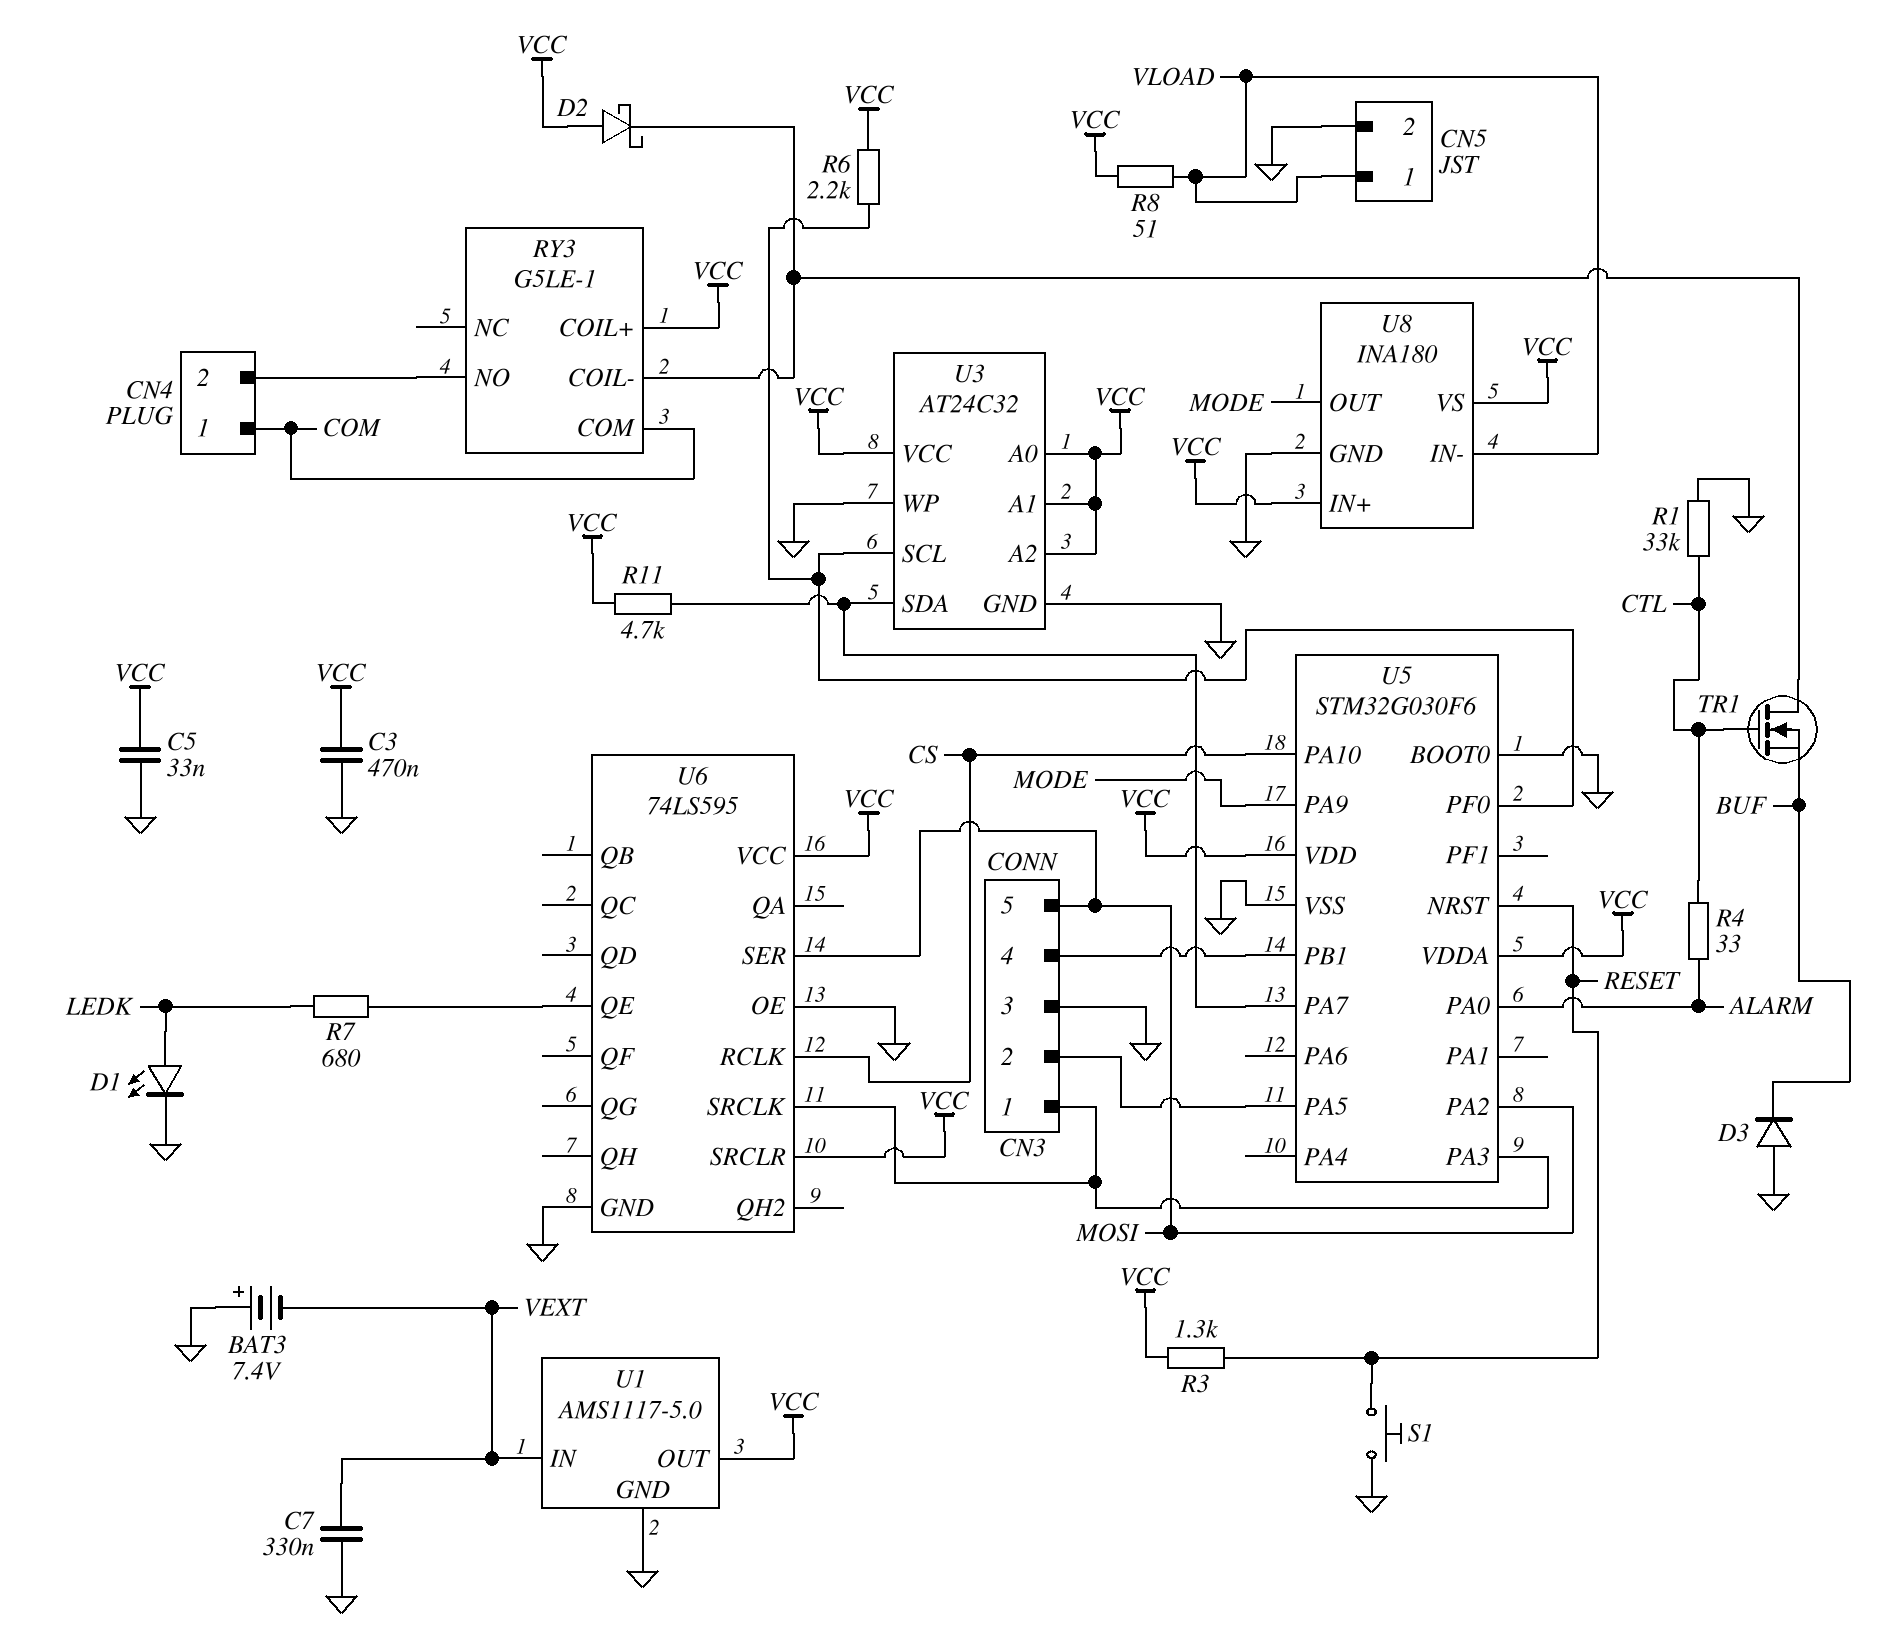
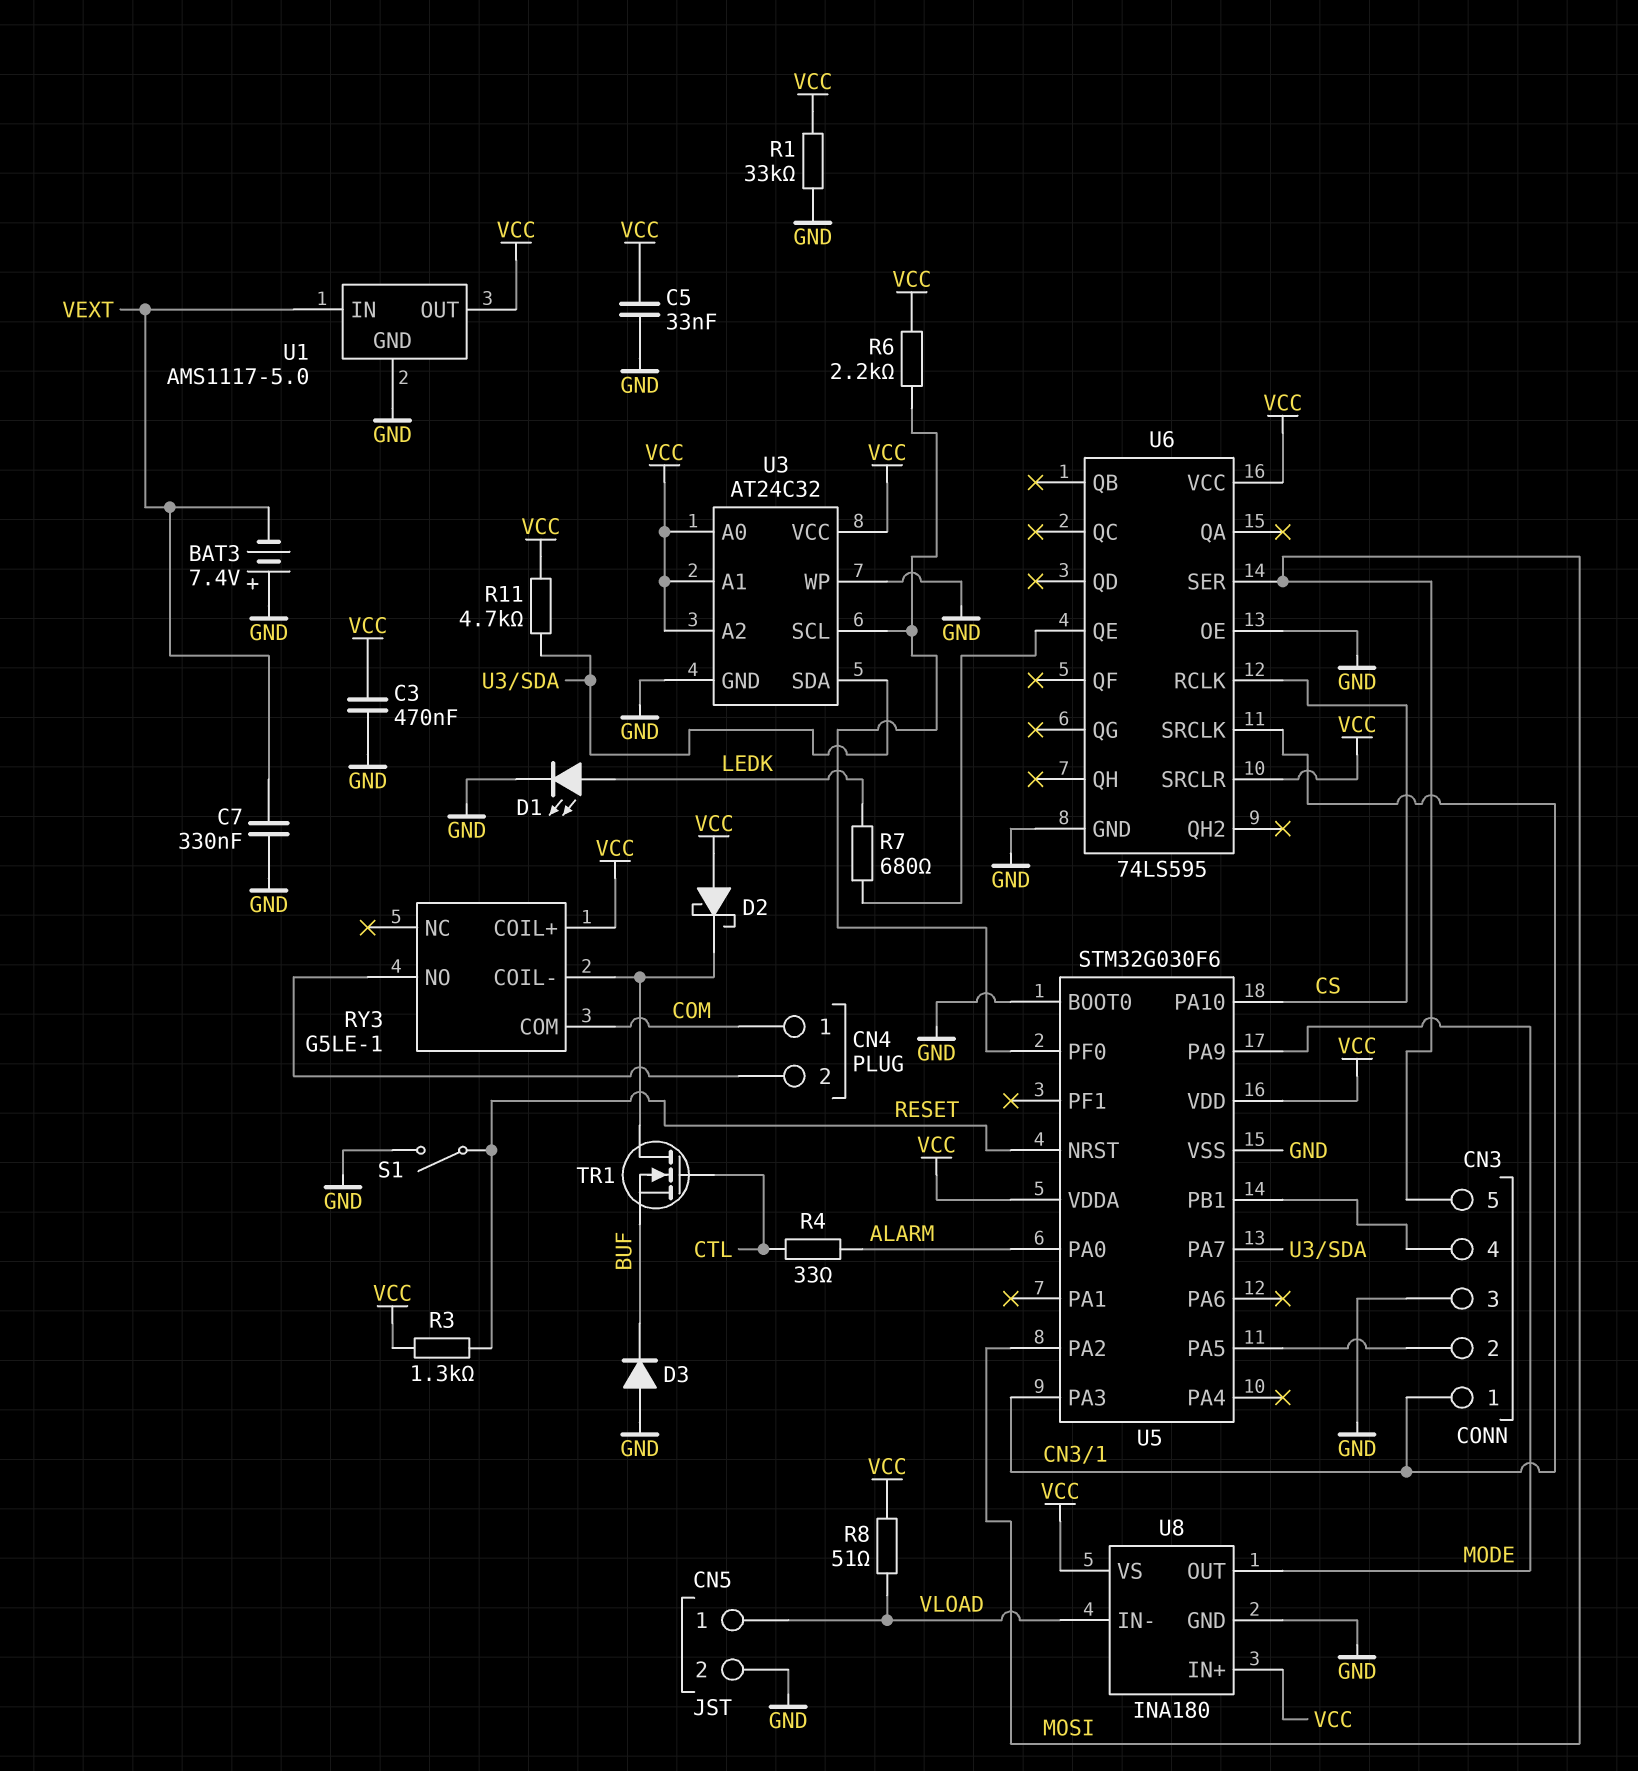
R1: 33k (CTL, GND) -> 33k (GND, VCC)
S1: button (GND, RESET) -> switch (GND, RESET)

